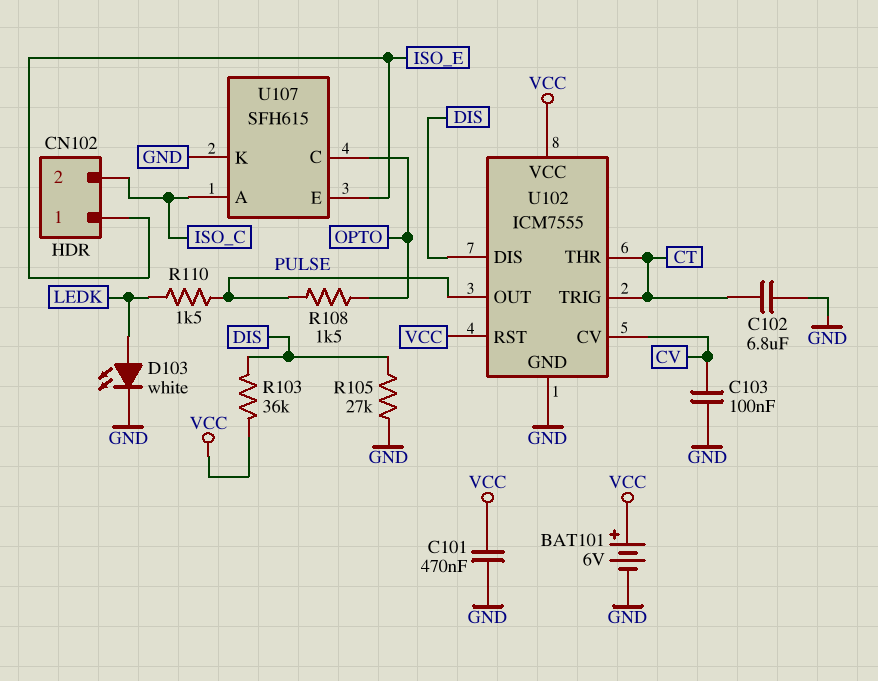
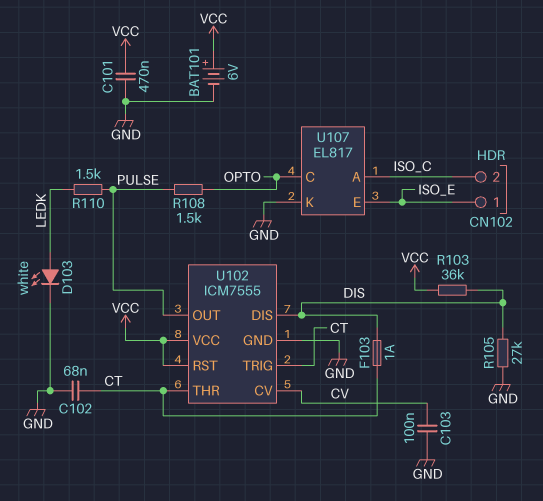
C102: 6.8uF (CT, GND) -> 68nF (CT, GND)
F103: none -> 1A (CT, DIS)
U107: SFH615 -> EL817

